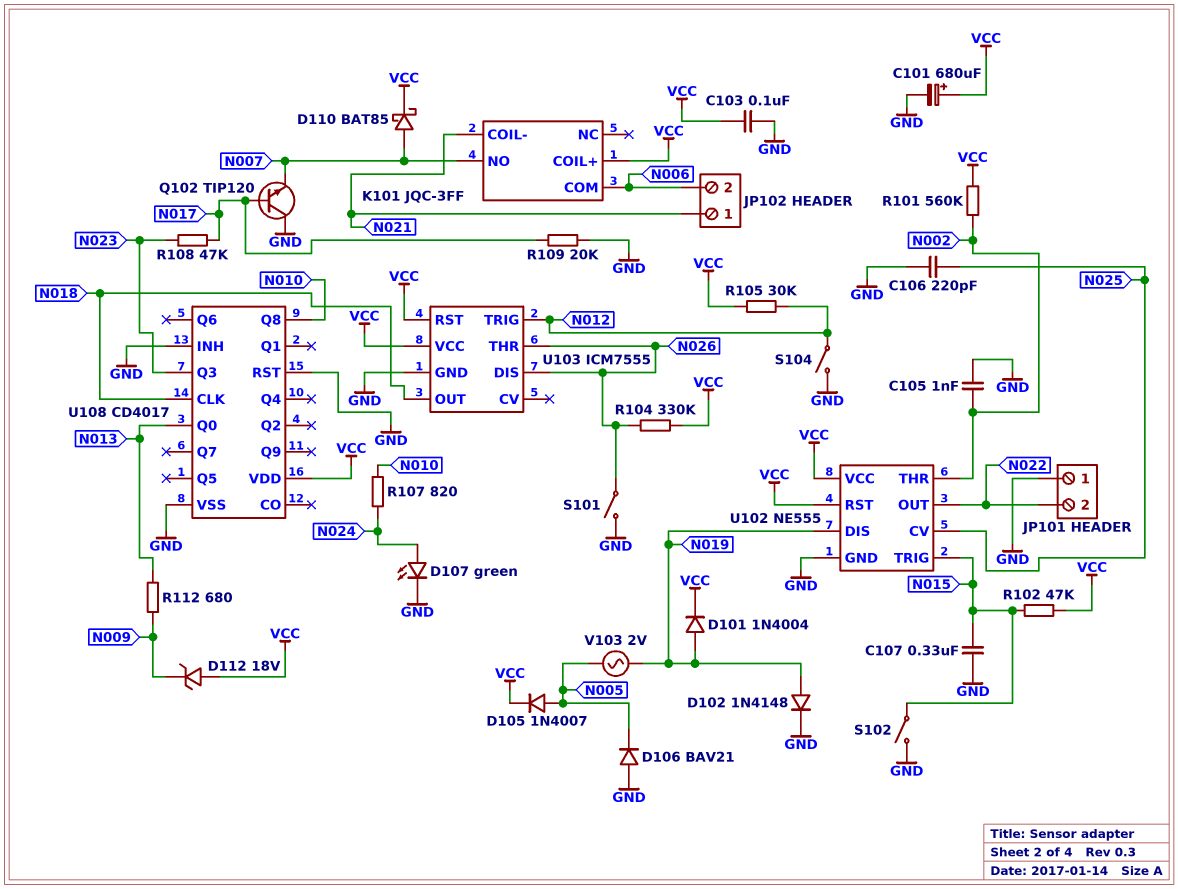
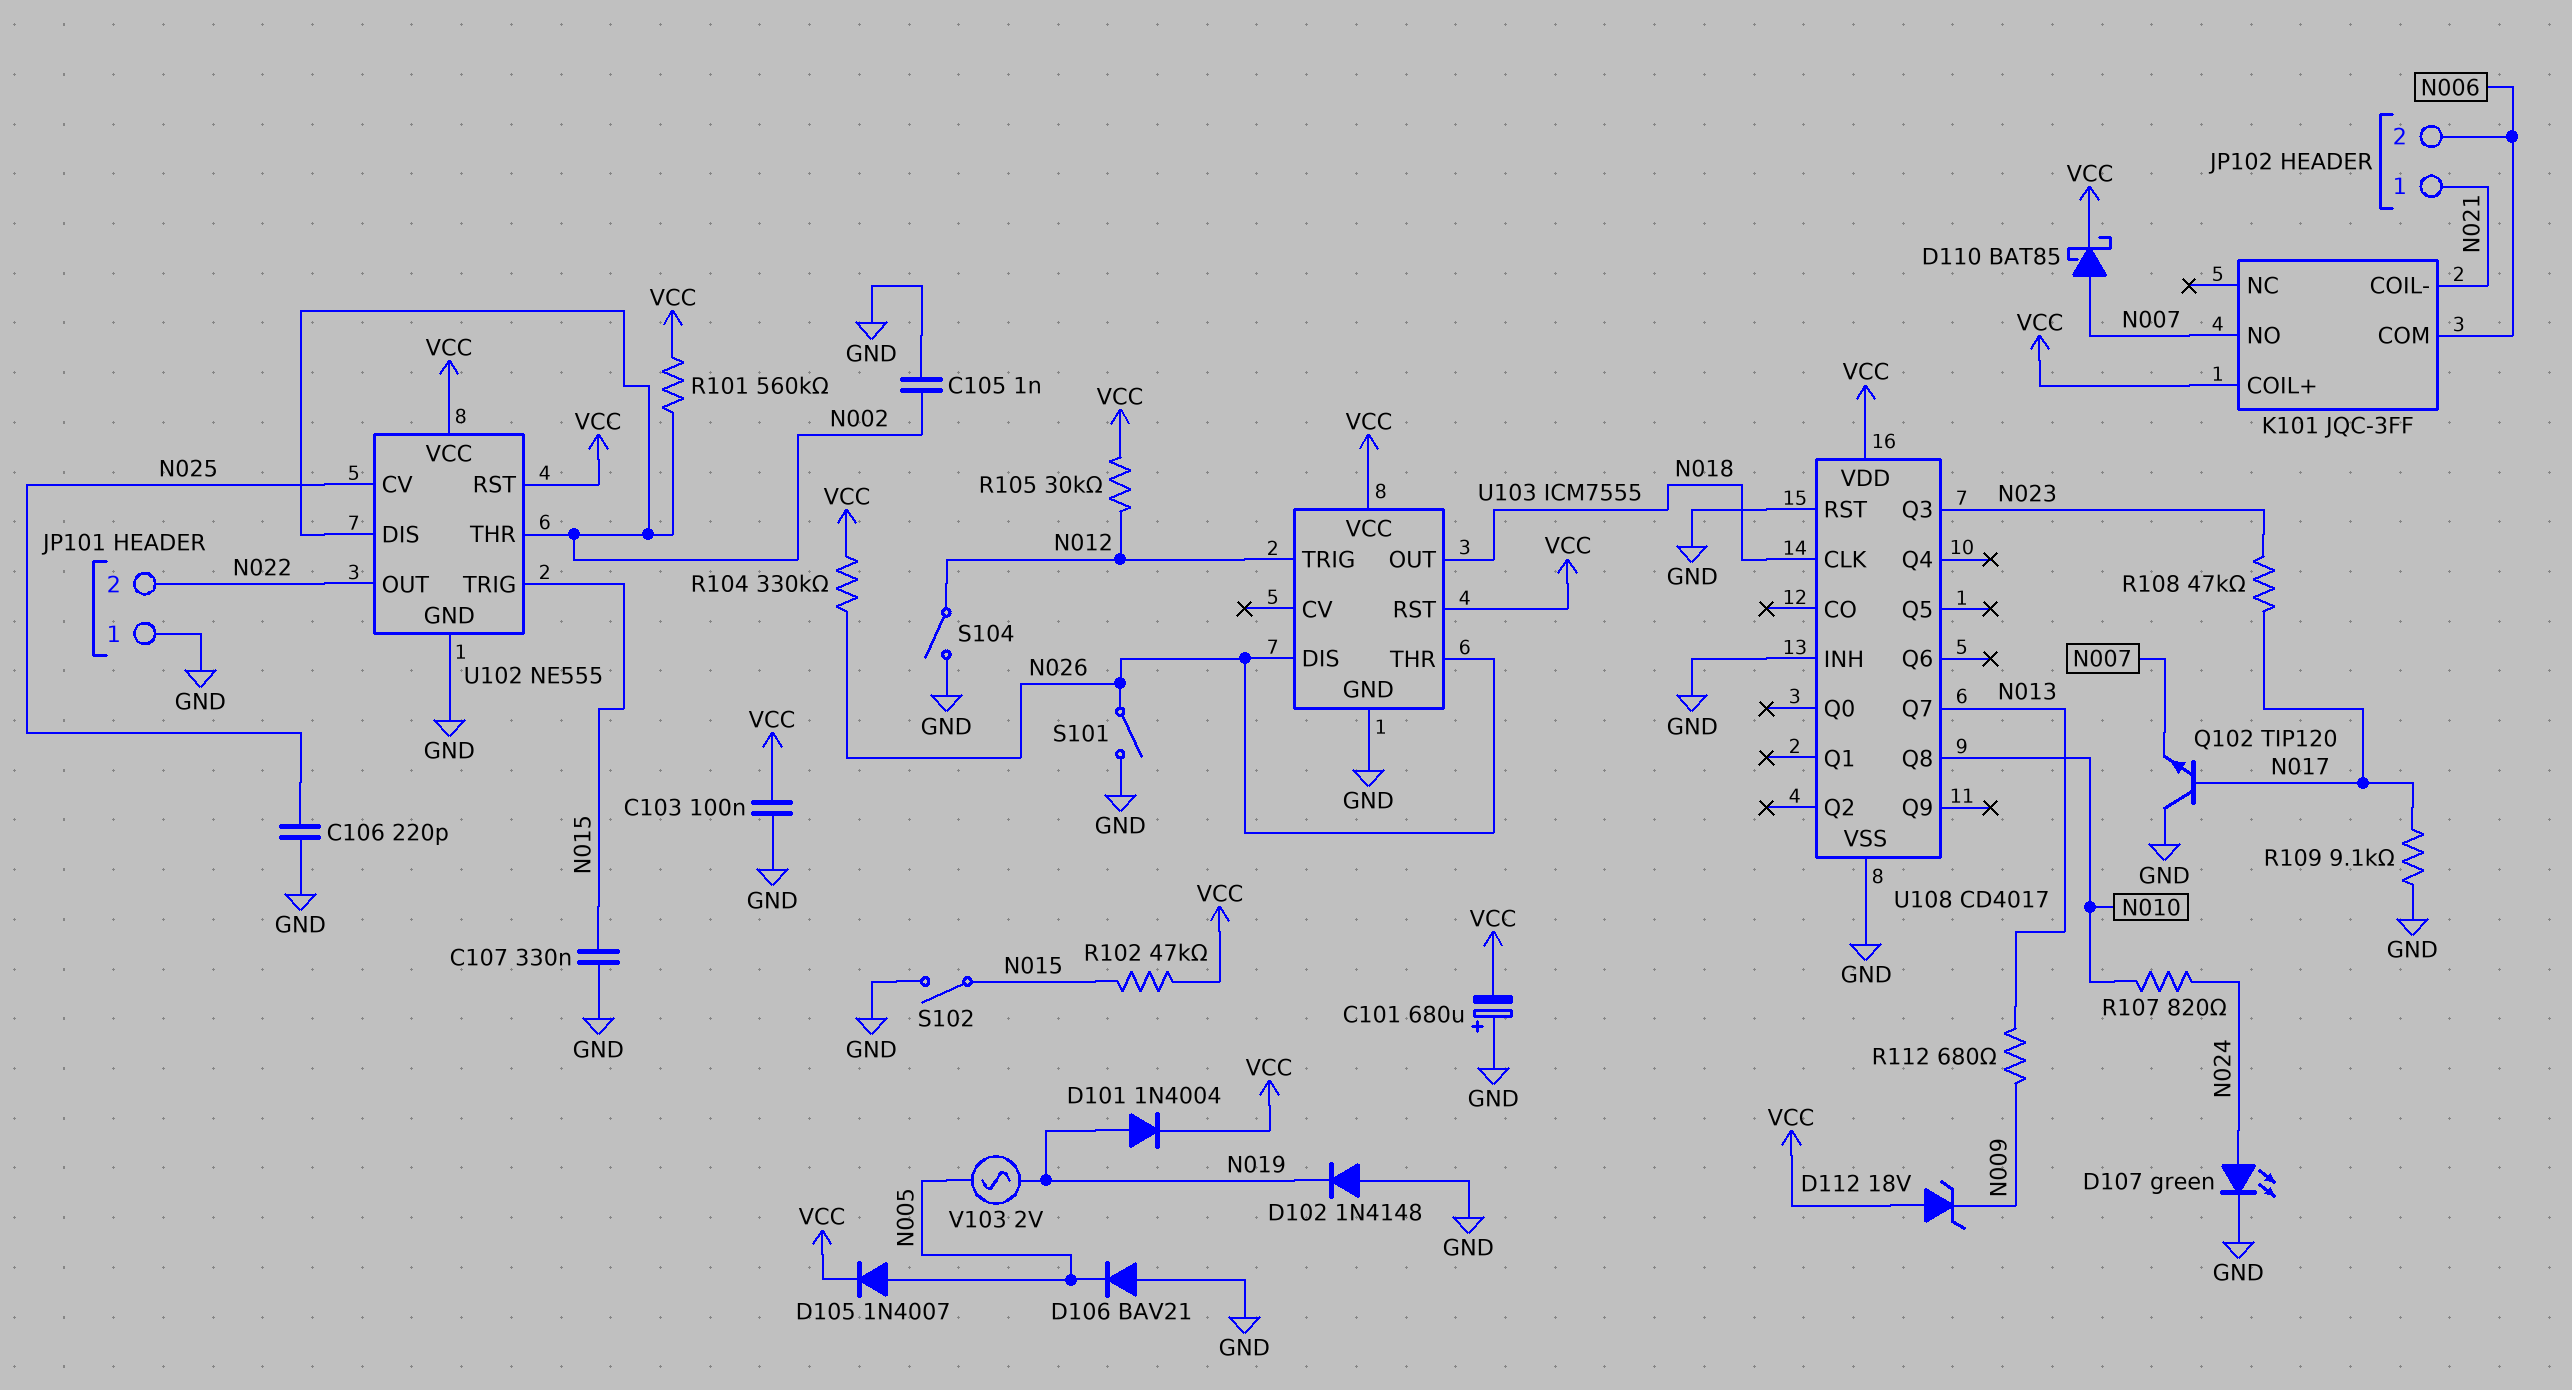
C101: 680uF (plus VCC, minus GND) -> 680uF (plus GND, minus VCC)
D102: diode 1N4148 (A N019, K GND) -> diode 1N4148 (A GND, K N019)
R109: 20k (GND, N017) -> 9.1k (GND, N017)
U102 pin DIS: N019 -> N002
U108 pin Q0: N013 -> none
U108 pin Q7: none -> N013

